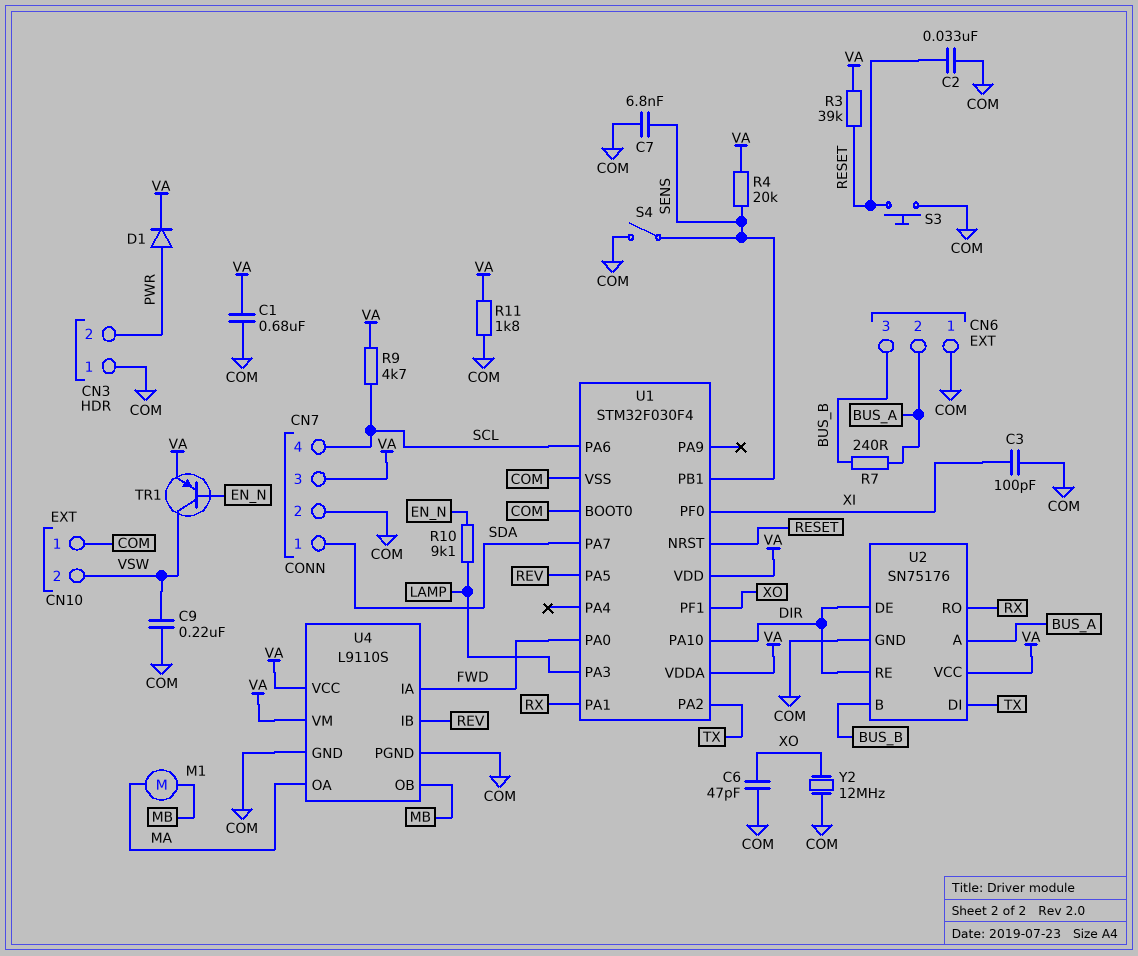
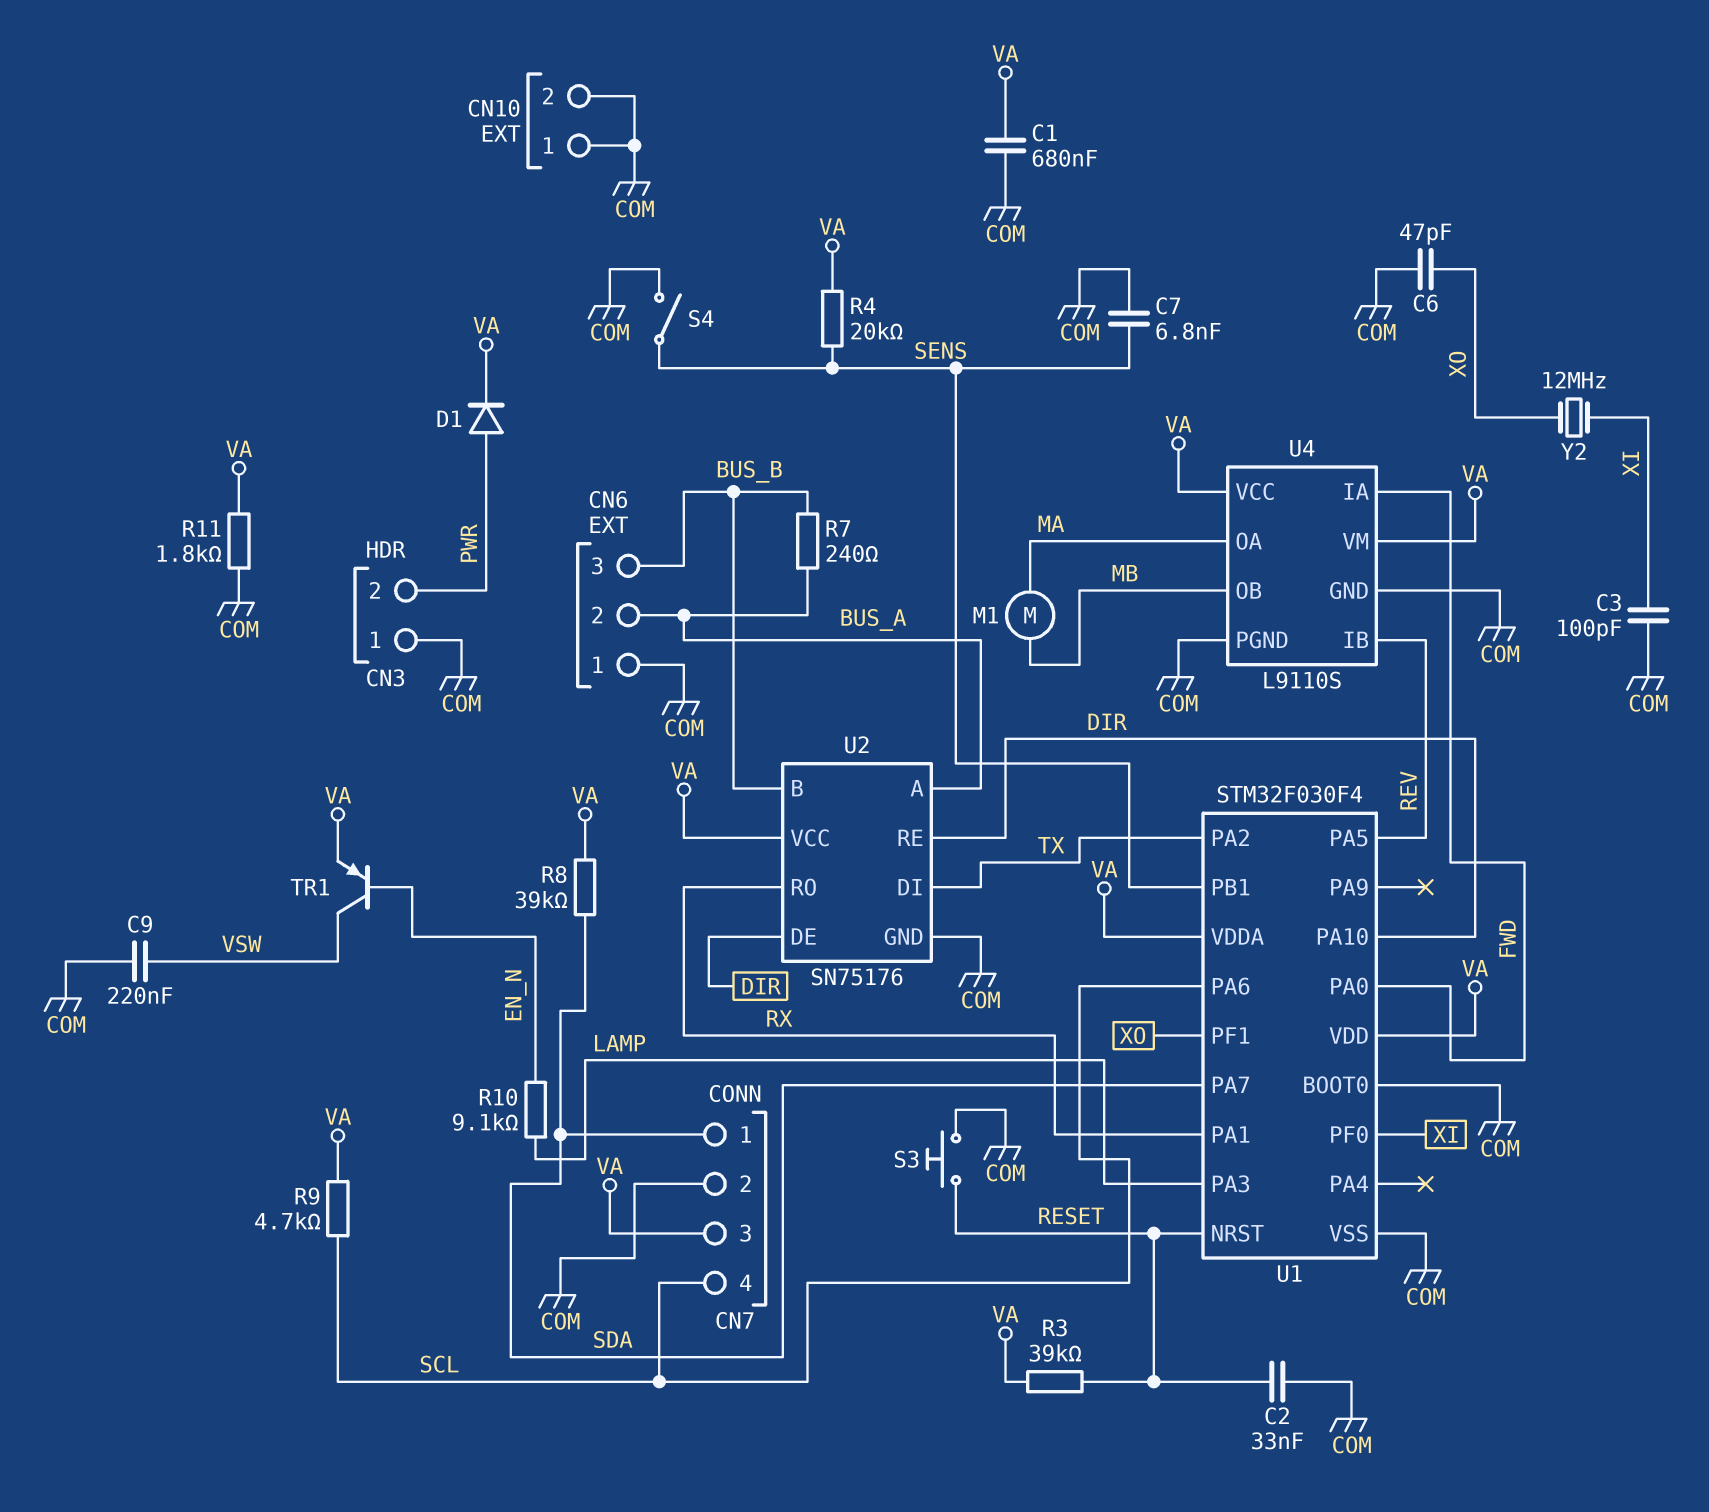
CN10 pin 2: VSW -> COM
R8: none -> 39k (SDA, VA)
Y2: 12MHz (COM, XO) -> 12MHz (XI, XO)

